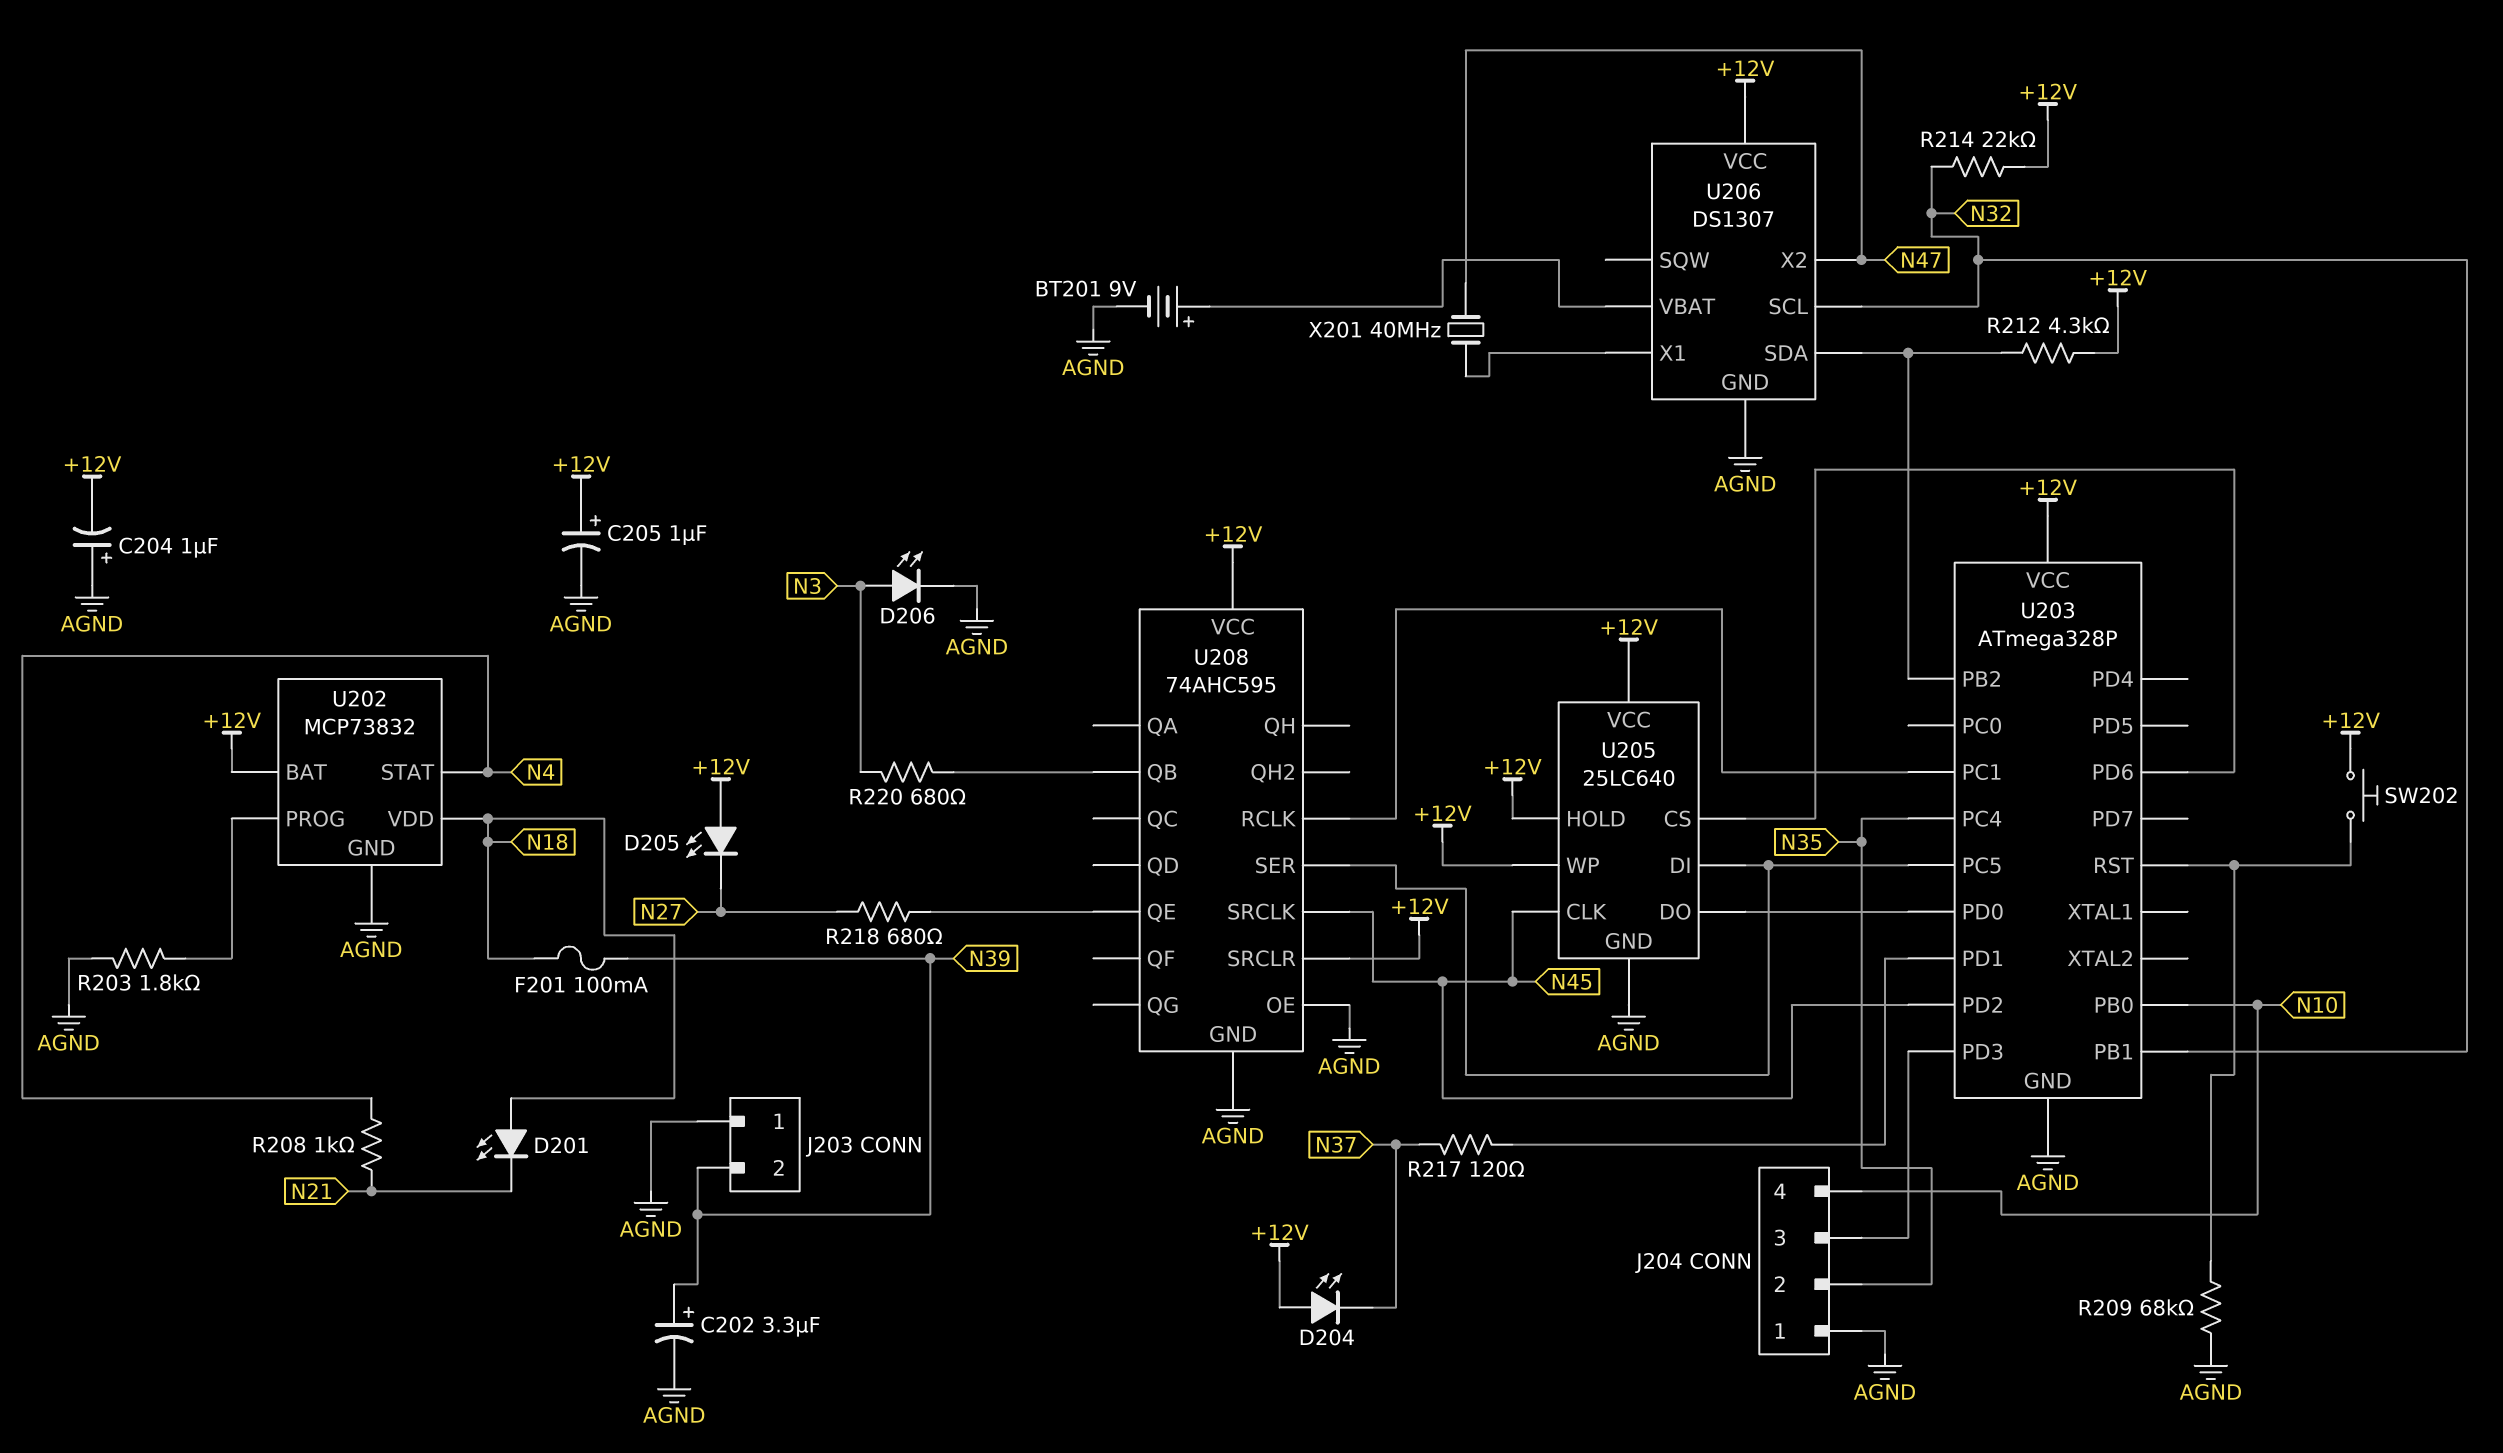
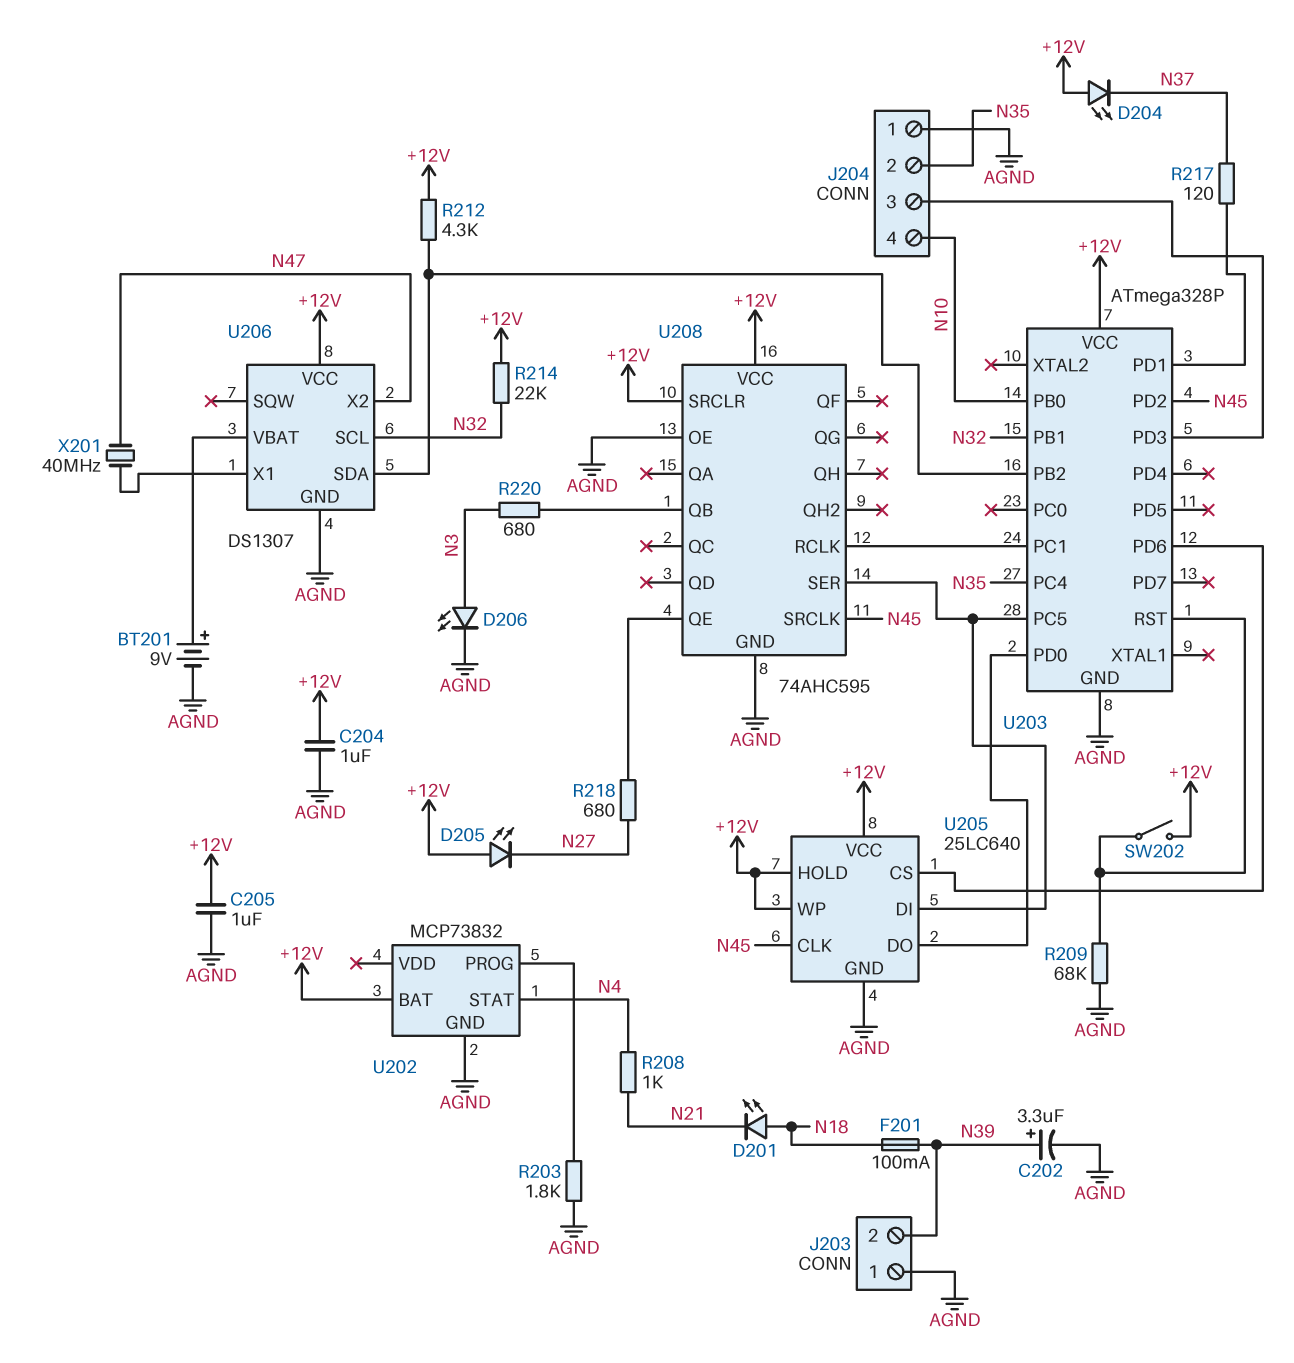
C204: 1uF (plus AGND, minus +12V) -> 1uF (+12V, AGND)
C205: 1uF (plus +12V, minus AGND) -> 1uF (+12V, AGND)
SW202: button (+12V, U203/RST) -> switch (+12V, U203/RST)
U202 pin VDD: N18 -> none

